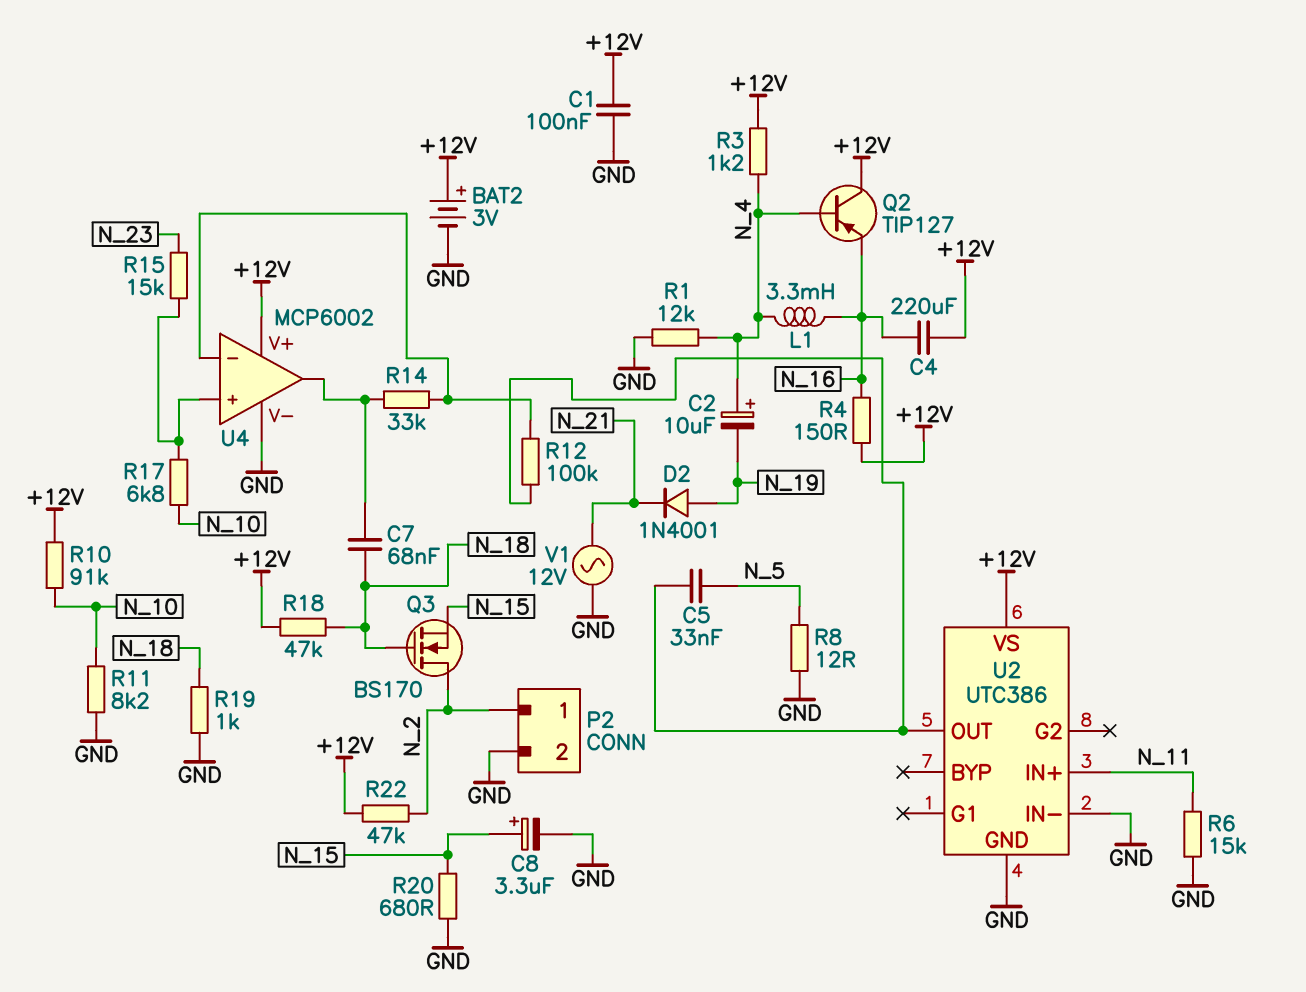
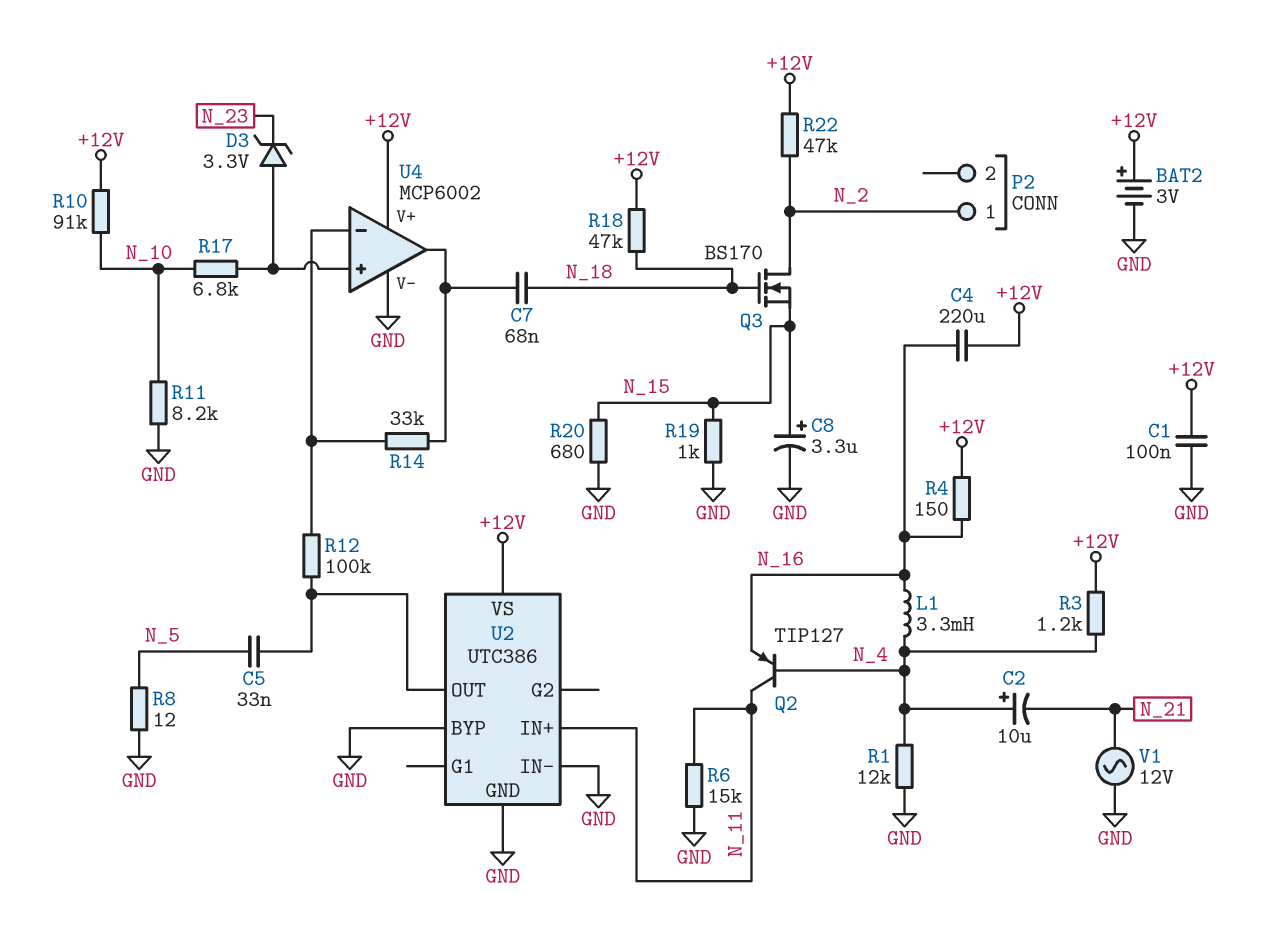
C2: 10uF (plus N_4, minus N_19) -> 10uF (plus N_4, minus N_21)
D2: diode 1N4001 (A N_19, K N_21) -> none
D3: none -> zener 3.3V (A U4/in+, K N_23)
P2 pin 2: GND -> none
Q2: PNP TIP127 (B N_4, C +12V, E N_16) -> PNP TIP127 (B N_4, C N_11, E N_16)
R15: 15k (N_23, U4/in+) -> none
R19: 1k (GND, N_18) -> 1k (GND, N_15)
U2 pin BYP: none -> GND

